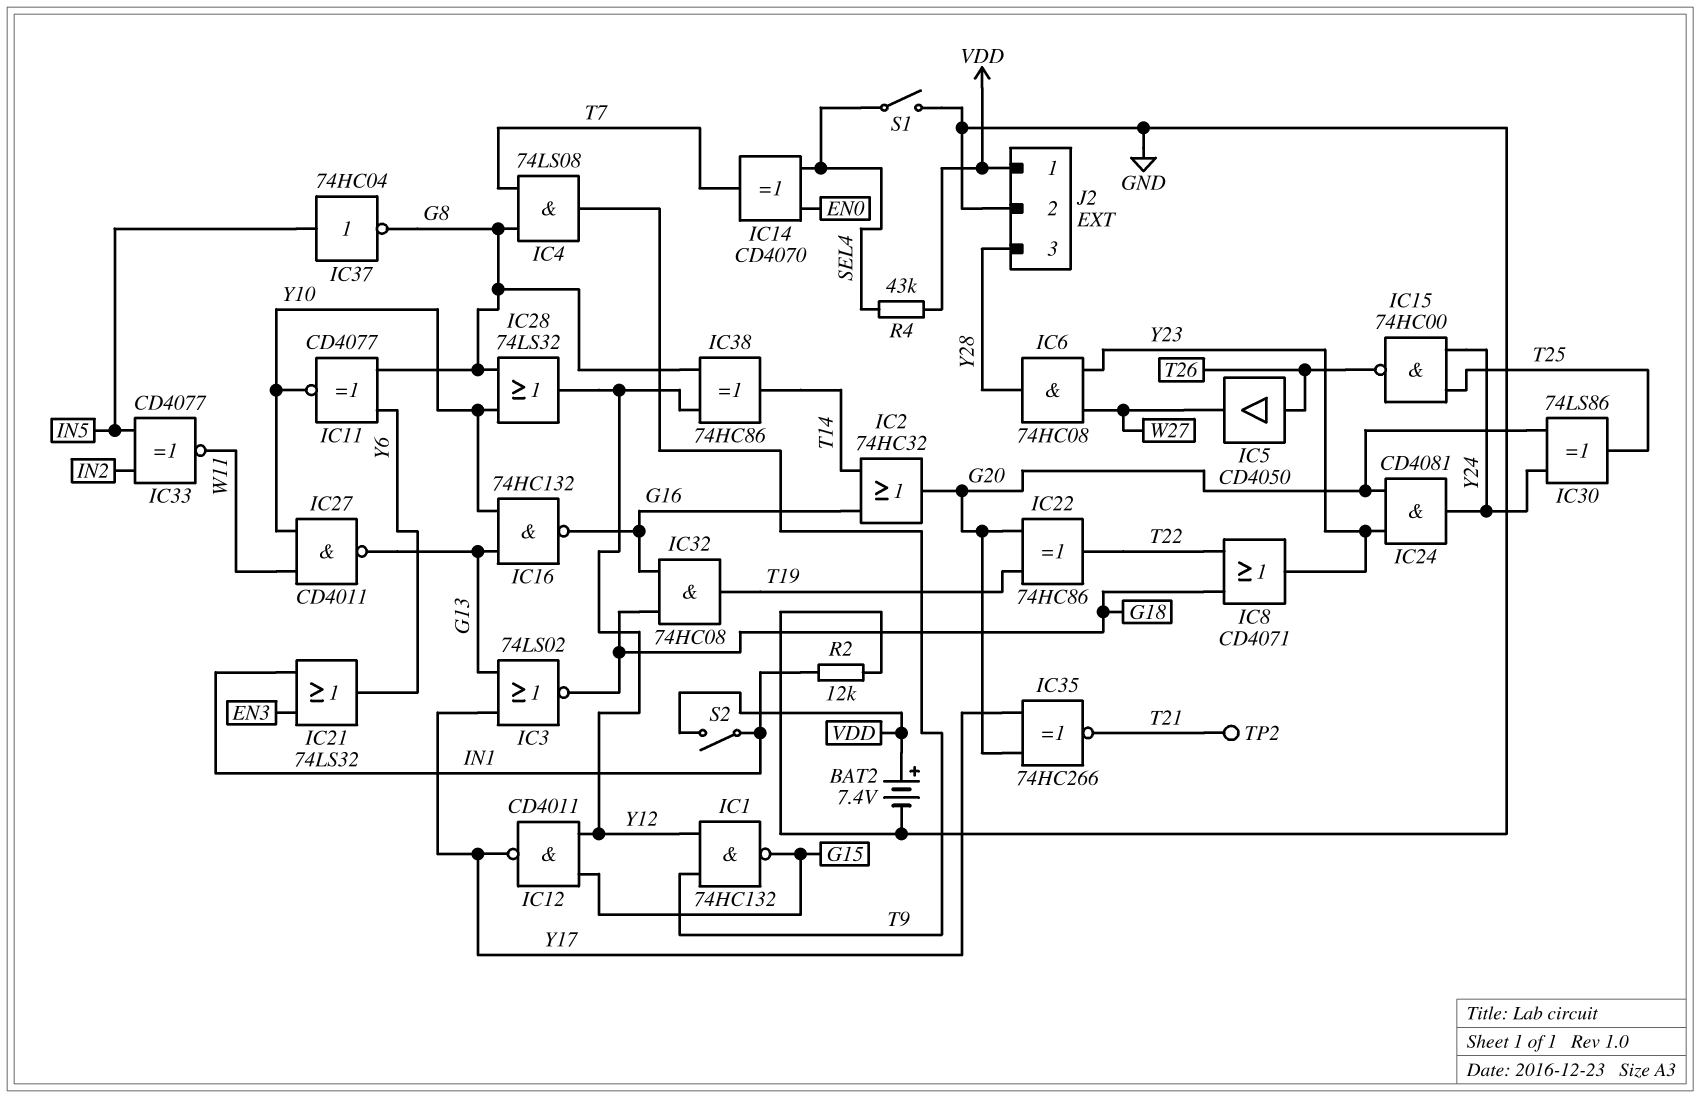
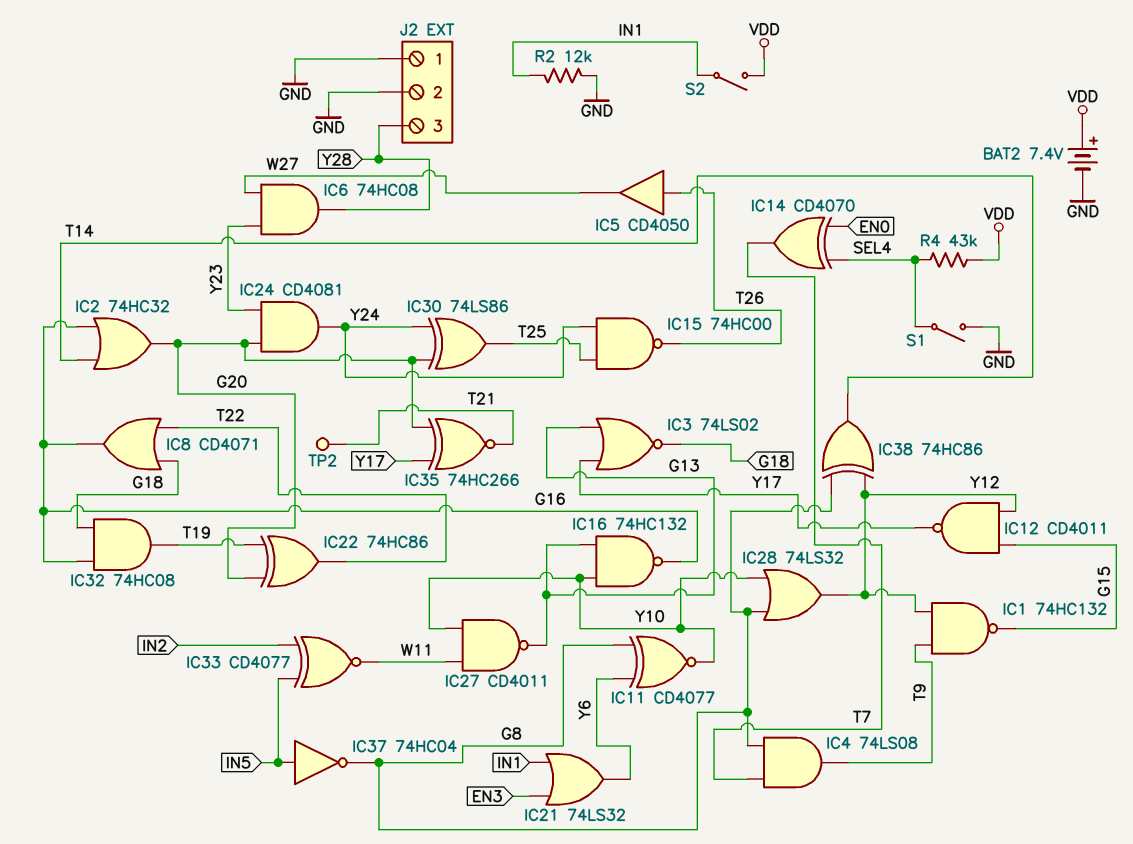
IC8: OR CD4071 (in G18, in T22, out Y23) -> OR CD4071 (in G18, in T22, out G16)
J2 pin 1: VDD -> GND

